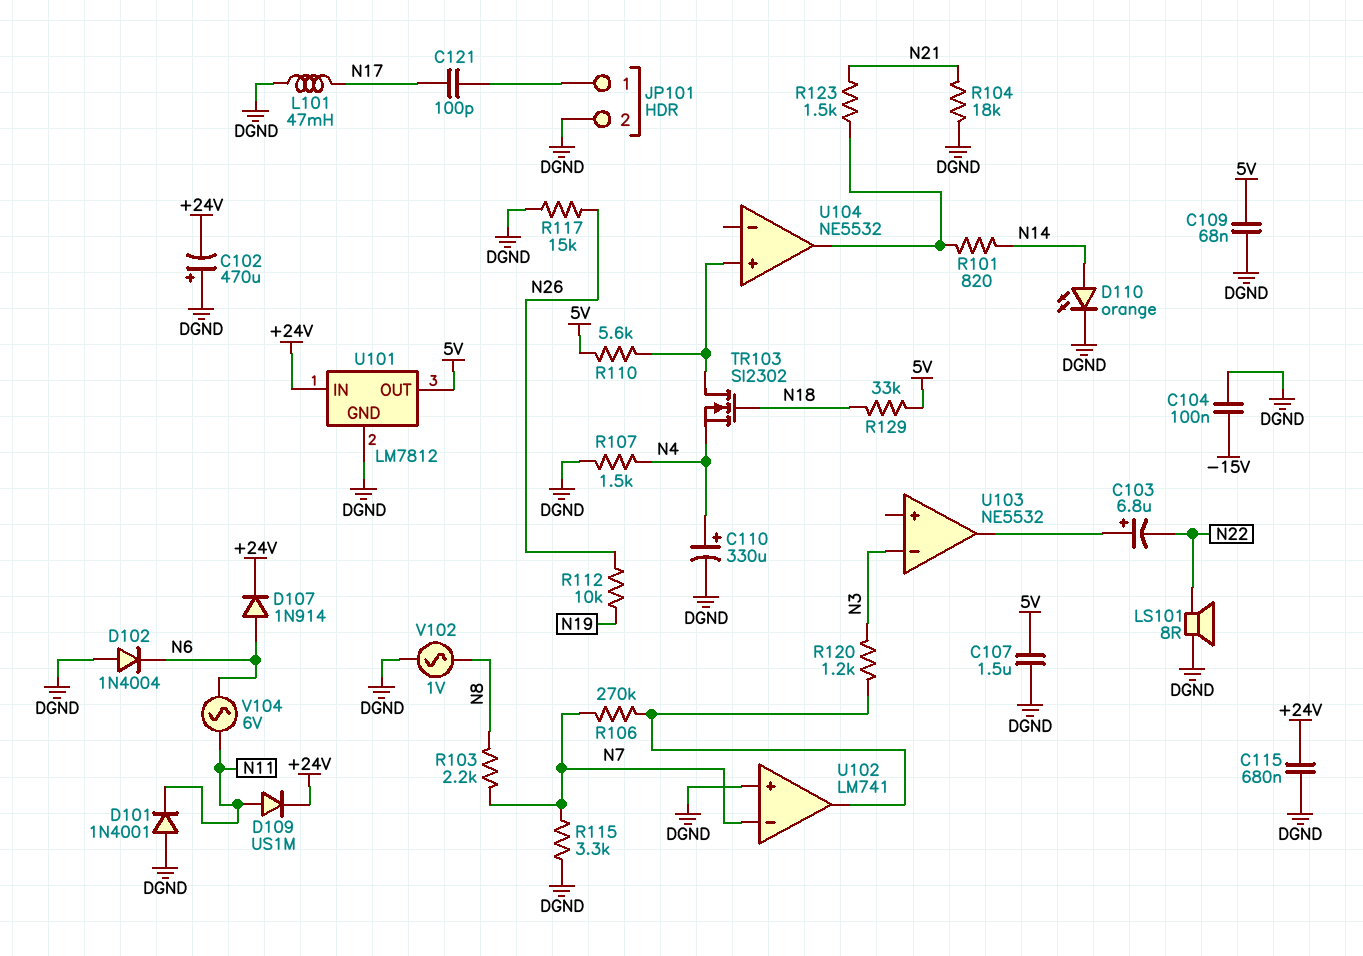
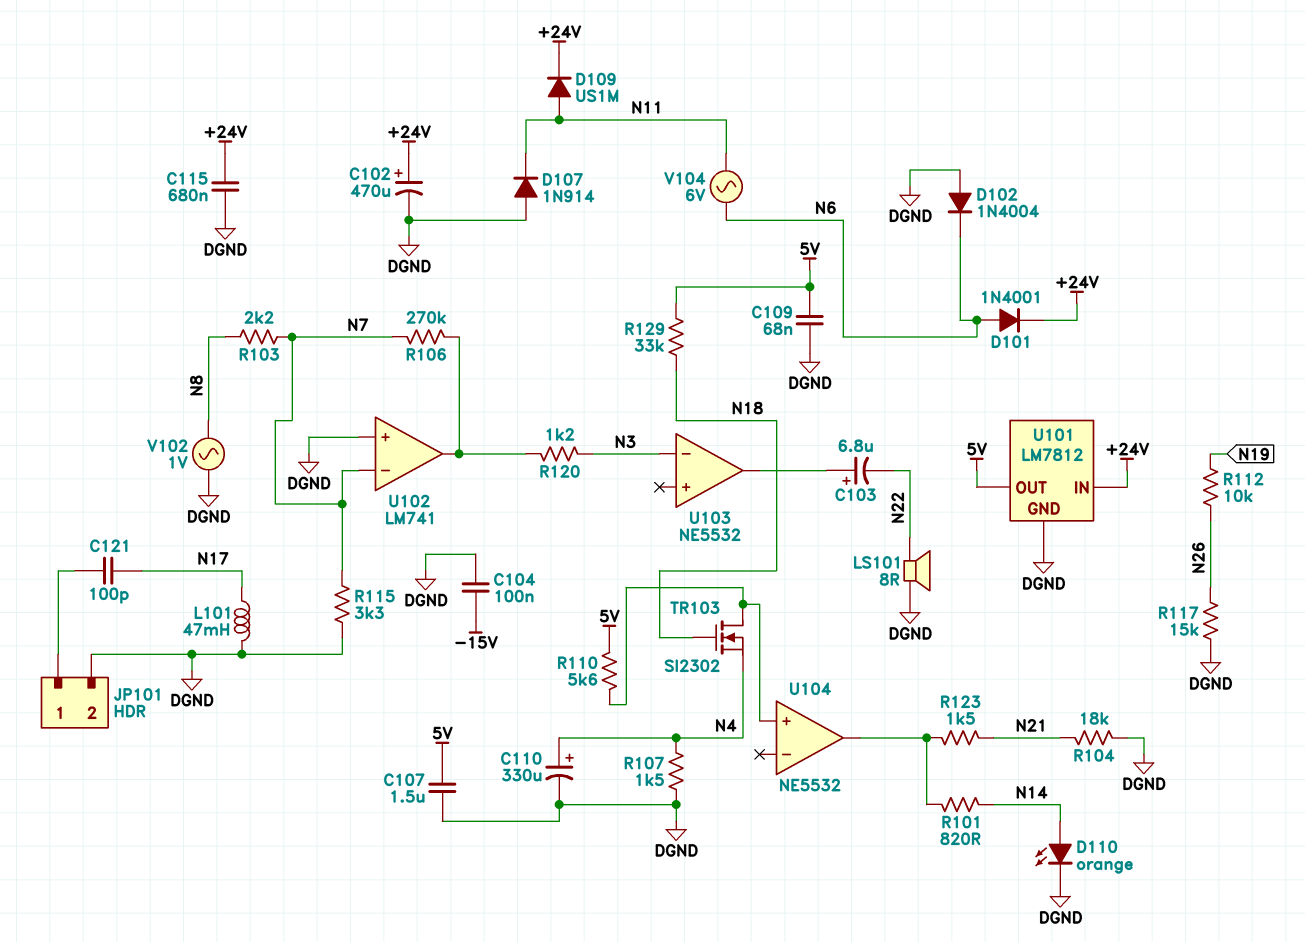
C102: 470uF (plus DGND, minus +24V) -> 470uF (plus +24V, minus DGND)
D101: diode 1N4001 (A DGND, K N11) -> diode 1N4001 (A N6, K +24V)
D107: diode 1N914 (A N6, K +24V) -> diode 1N914 (A DGND, K N11)

